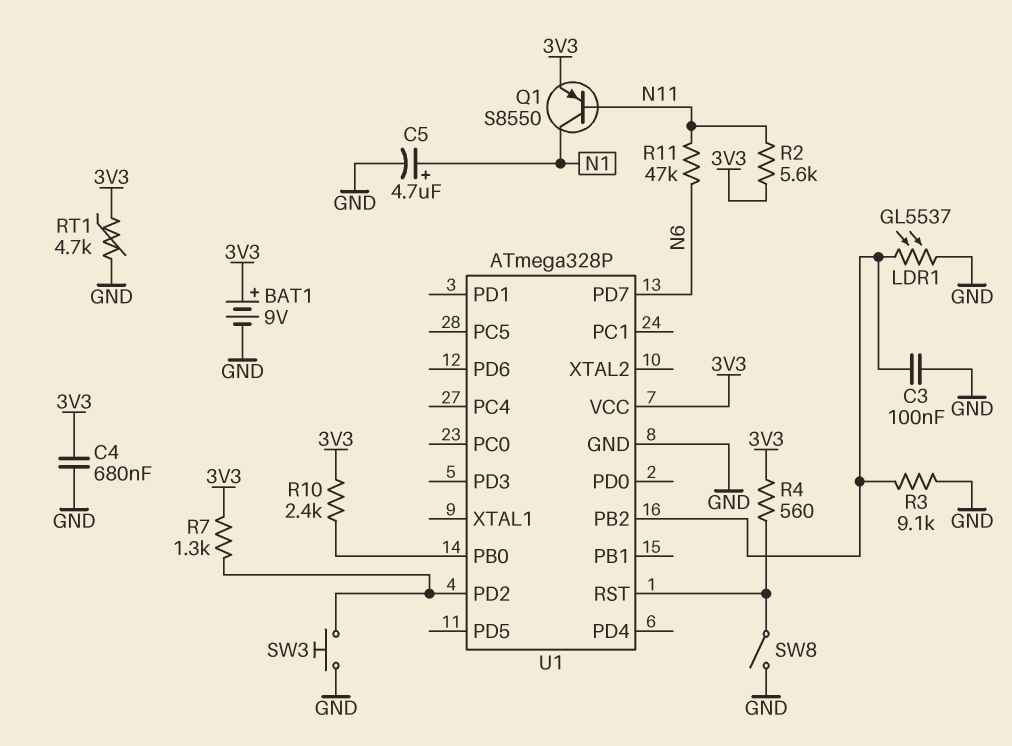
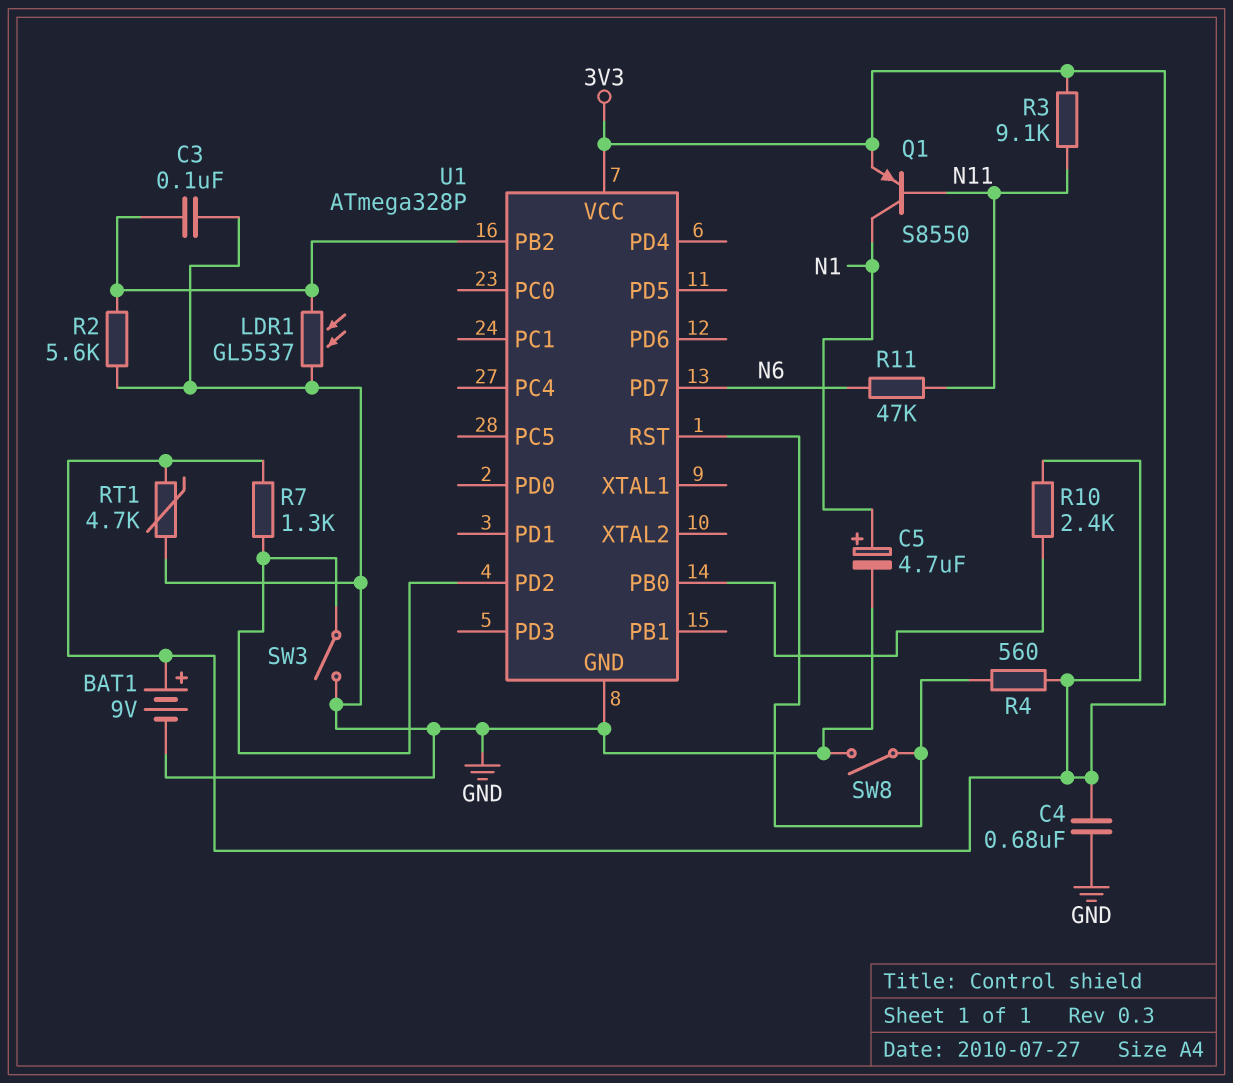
R2: 5.6k (3V3, N11) -> 5.6k (GND, U1/PB2)
R3: 9.1k (GND, U1/PB2) -> 9.1k (3V3, N11)
SW3: button (GND, U1/PD2) -> switch (GND, U1/PD2)

